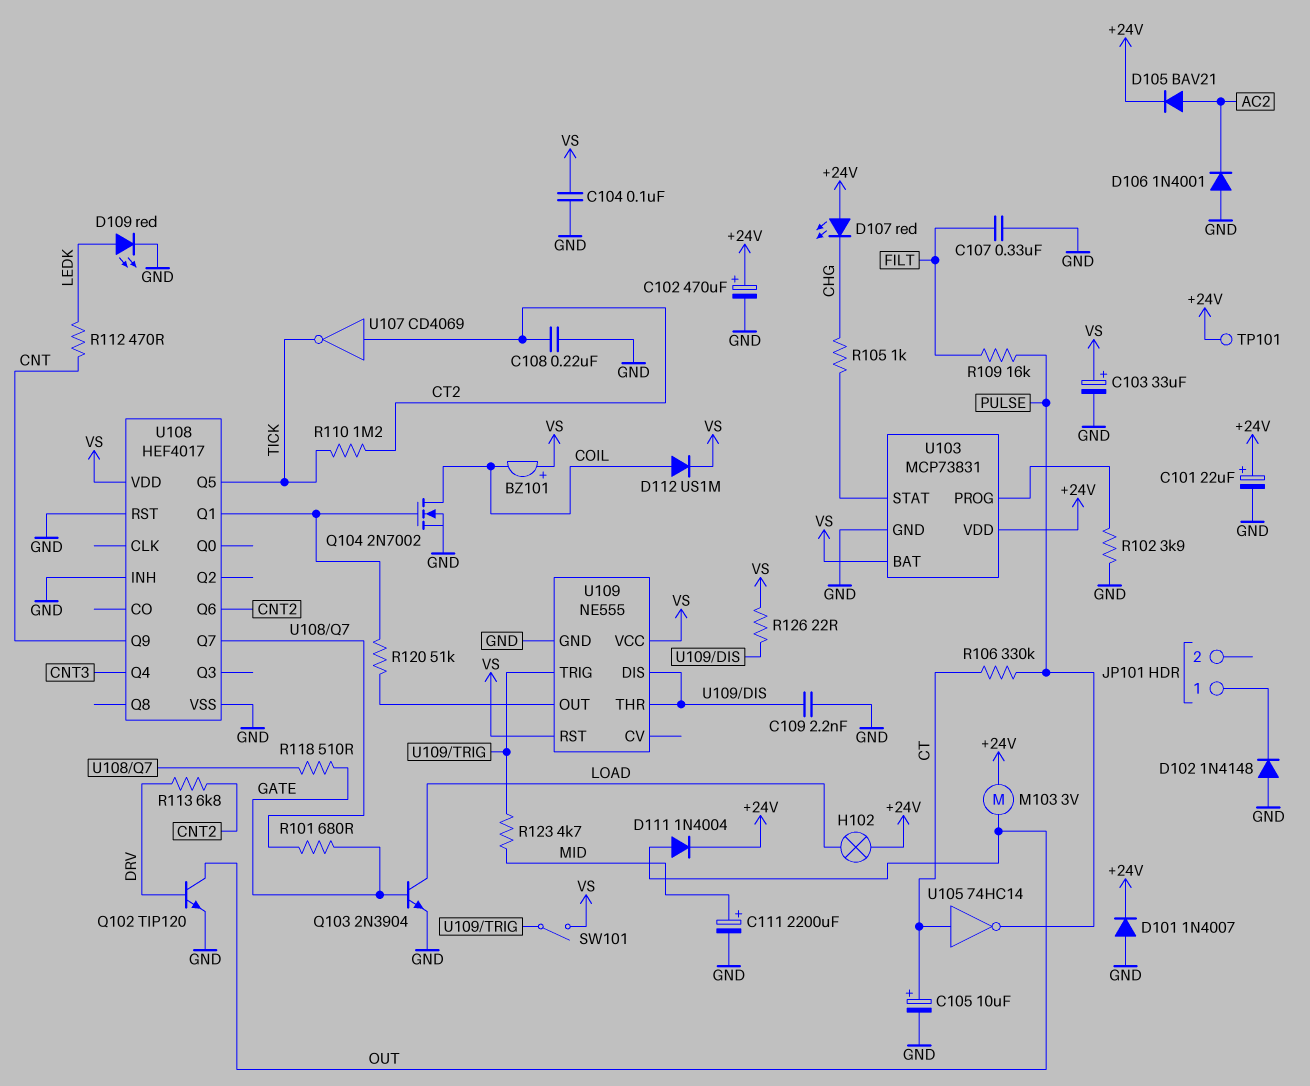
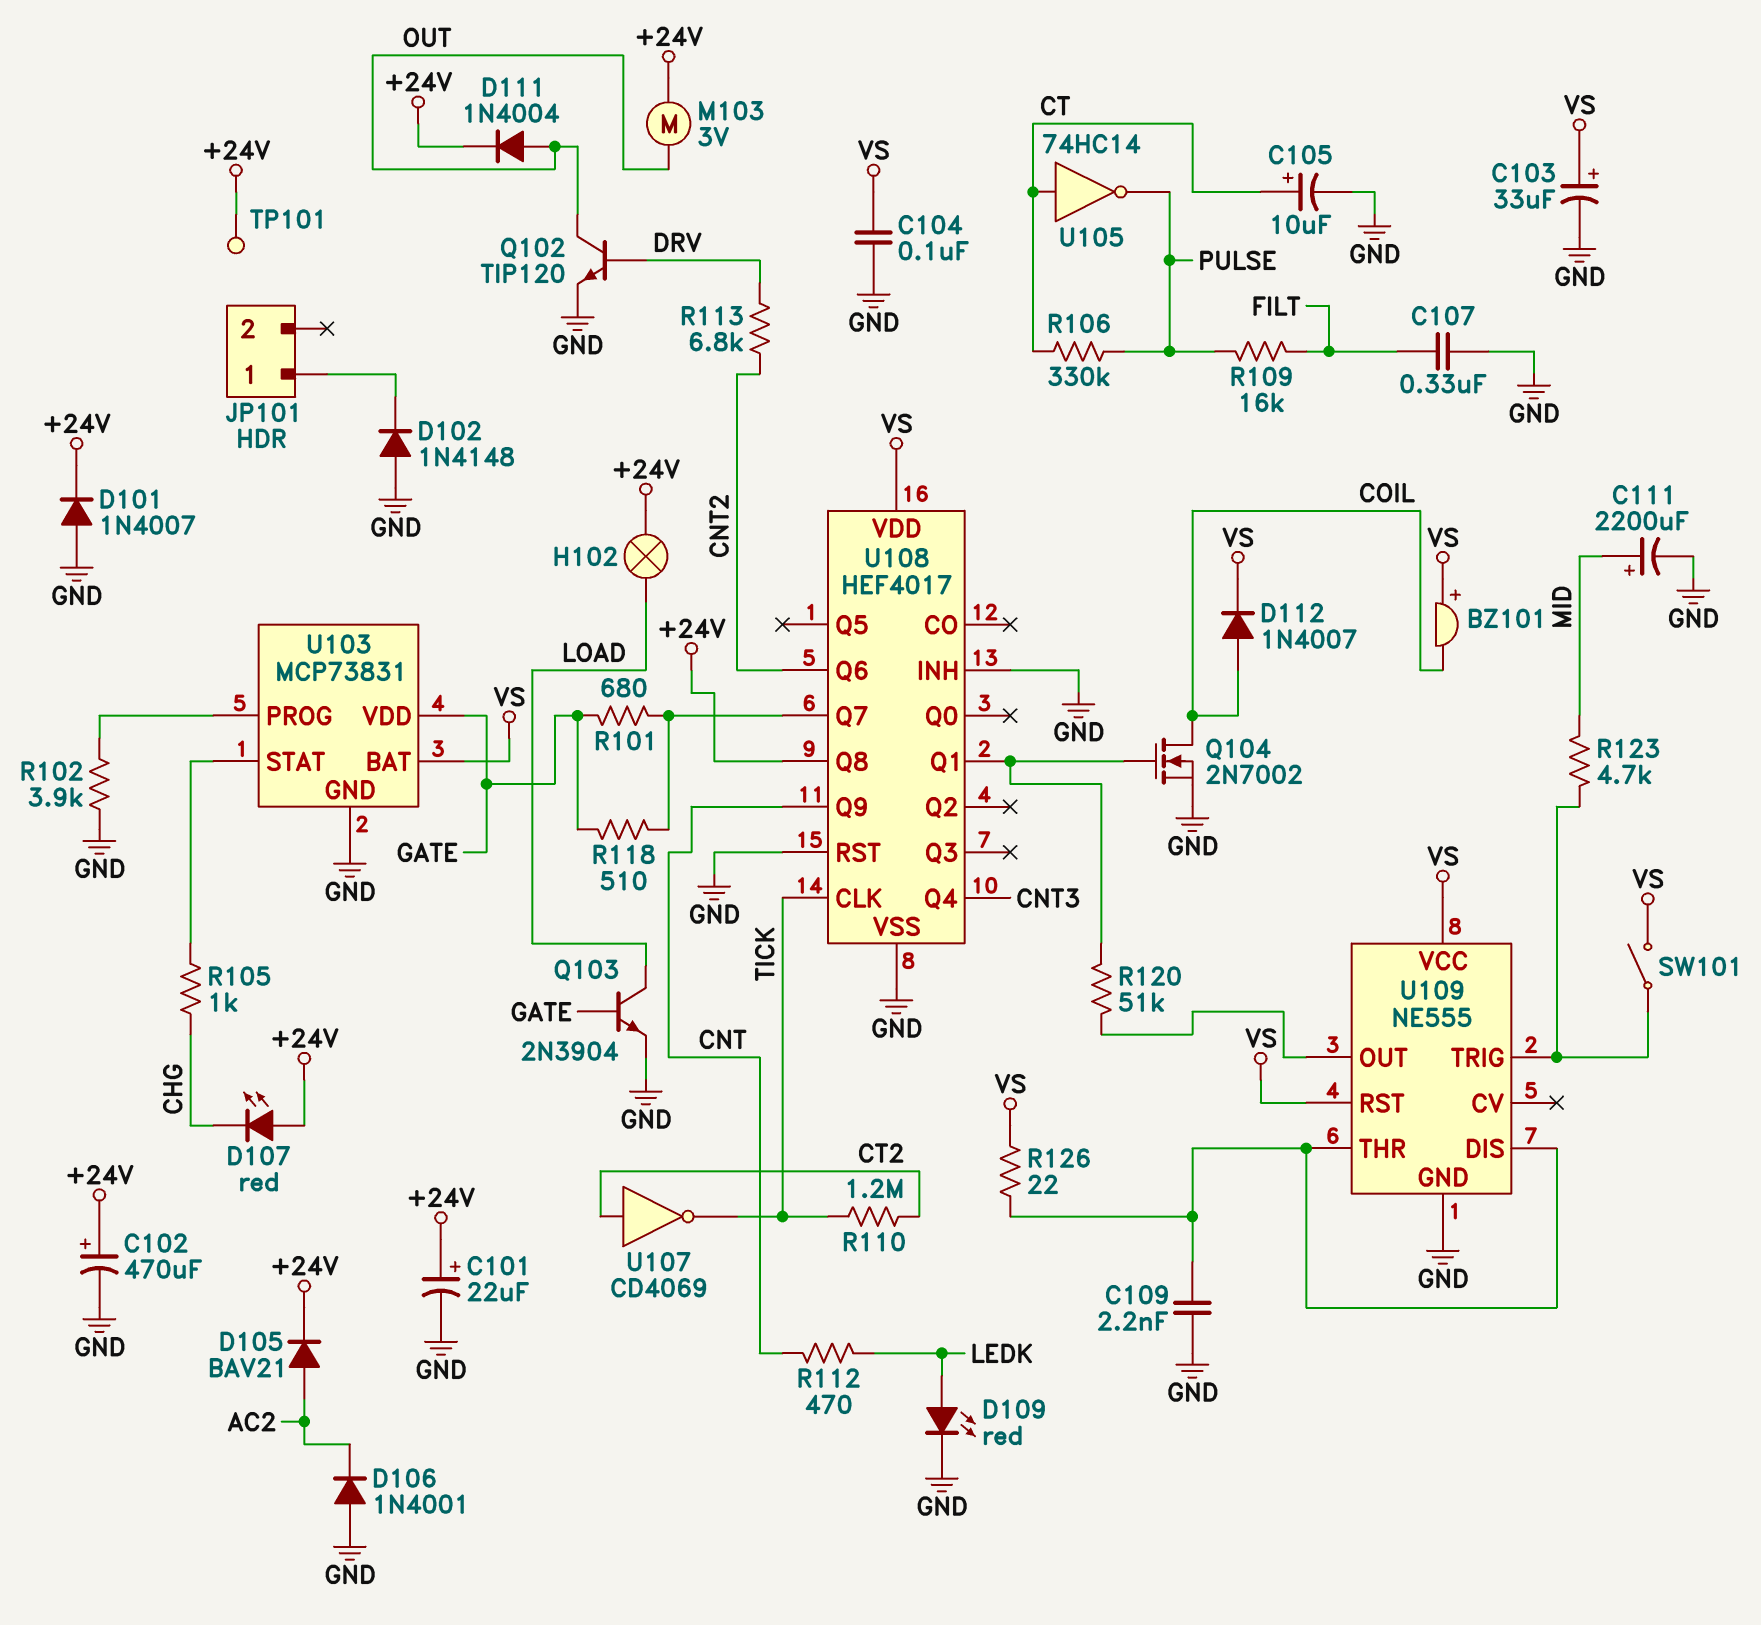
C108: 220nF (CT2, GND) -> none
D112: diode US1M (A COIL, K VS) -> diode 1N4007 (A COIL, K VS)
U103 pin VDD: +24V -> GATE
U108 pin CLK: none -> TICK
U108 pin Q5: TICK -> none
U108 pin Q8: none -> +24V

